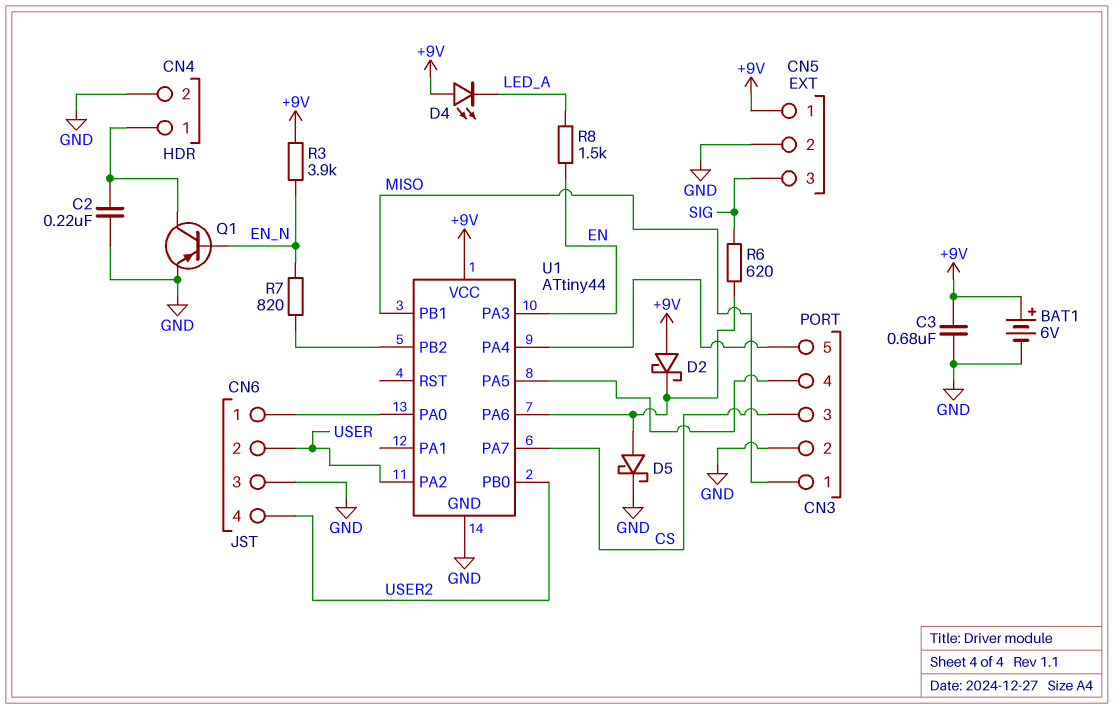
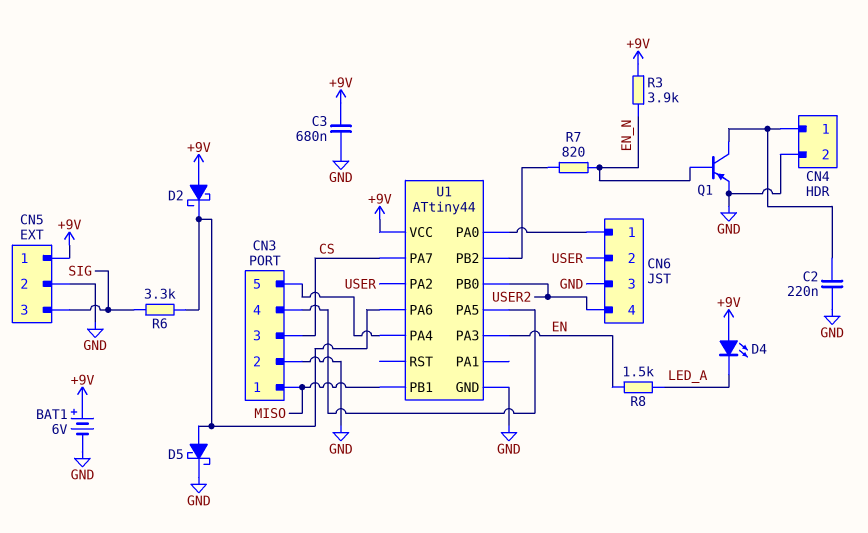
R6: 620 (SIG, U1/PA6) -> 3.3k (SIG, U1/PA6)

